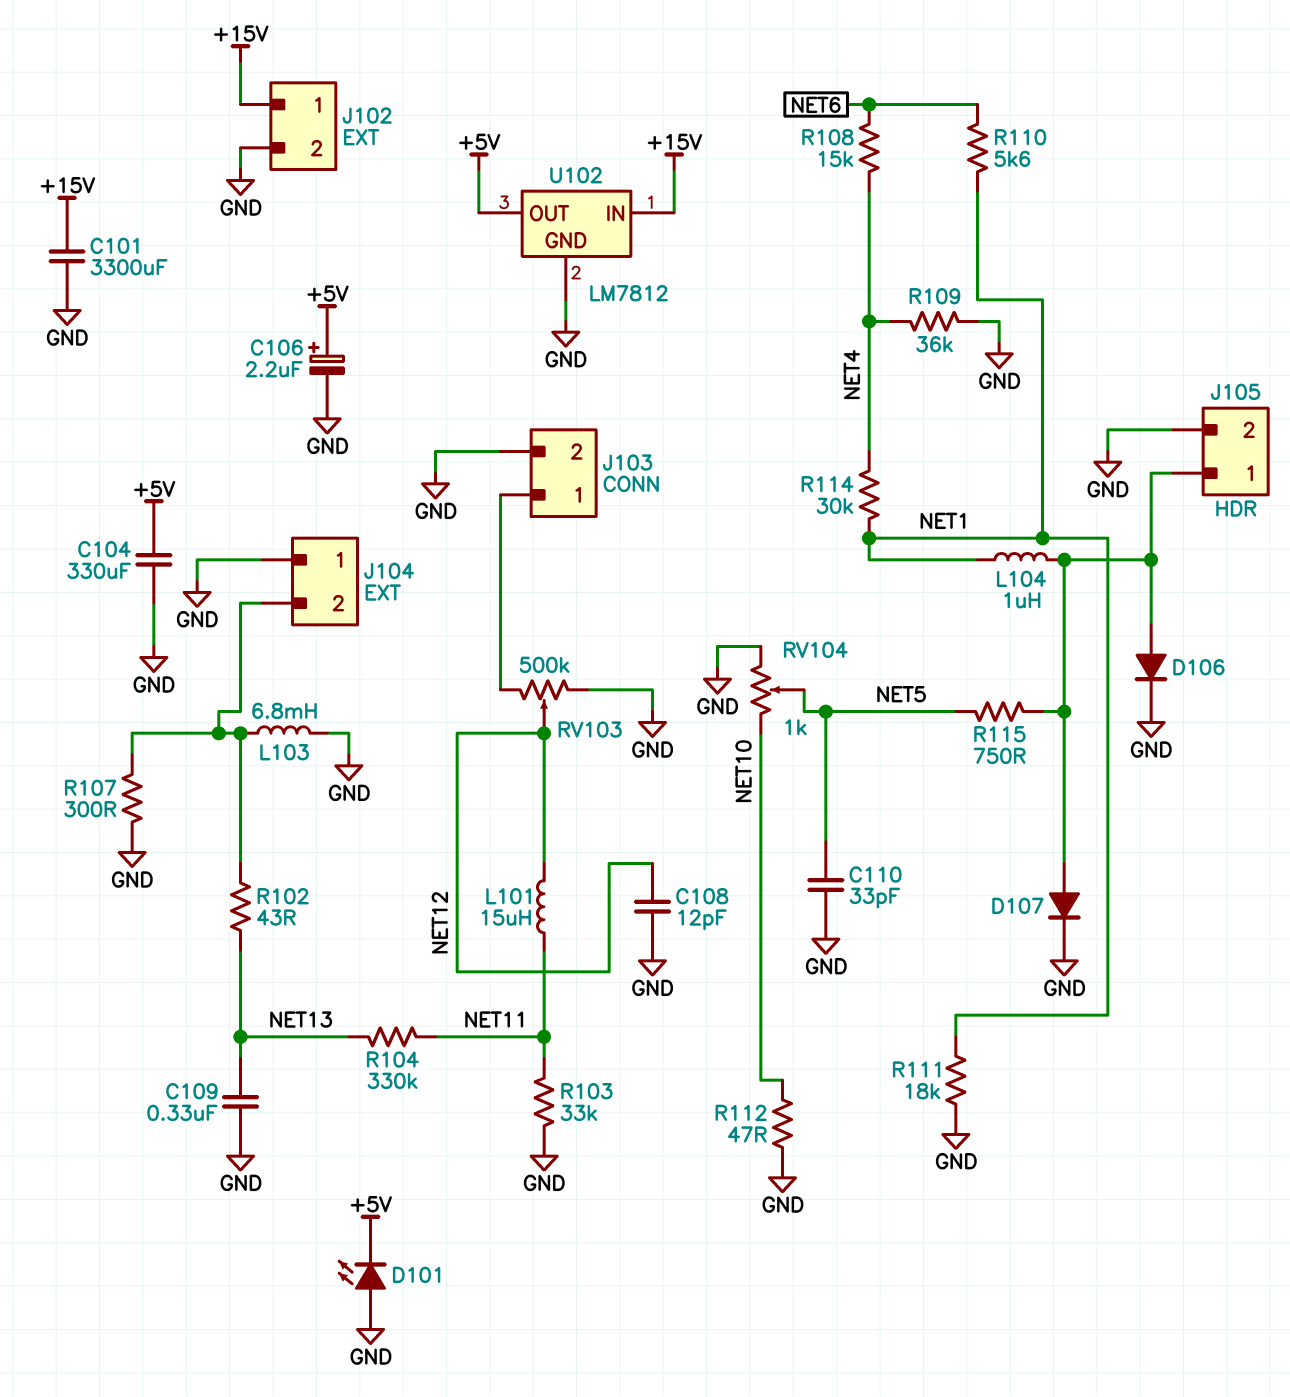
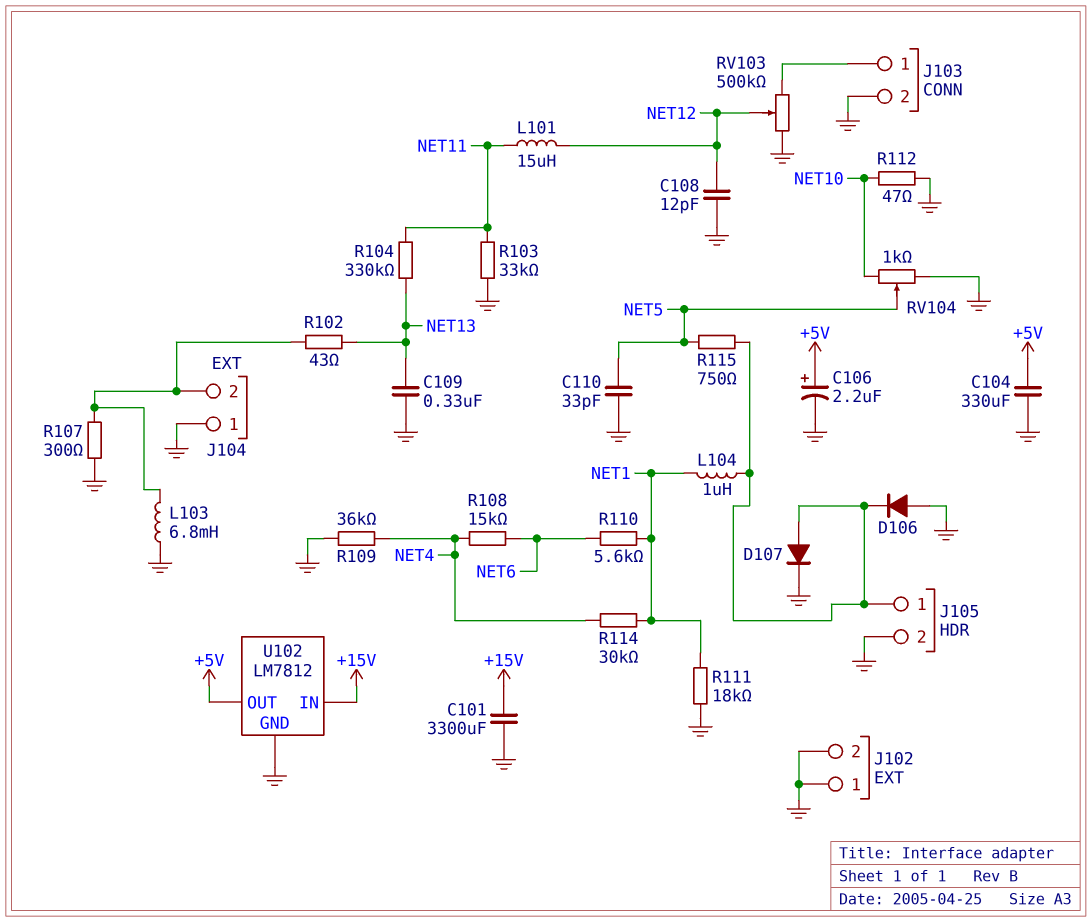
D101: LED (A GND, K +5V) -> none
D106: diode (A J105/1, K GND) -> diode (A GND, K J105/1)
J102 pin 1: +15V -> GND

